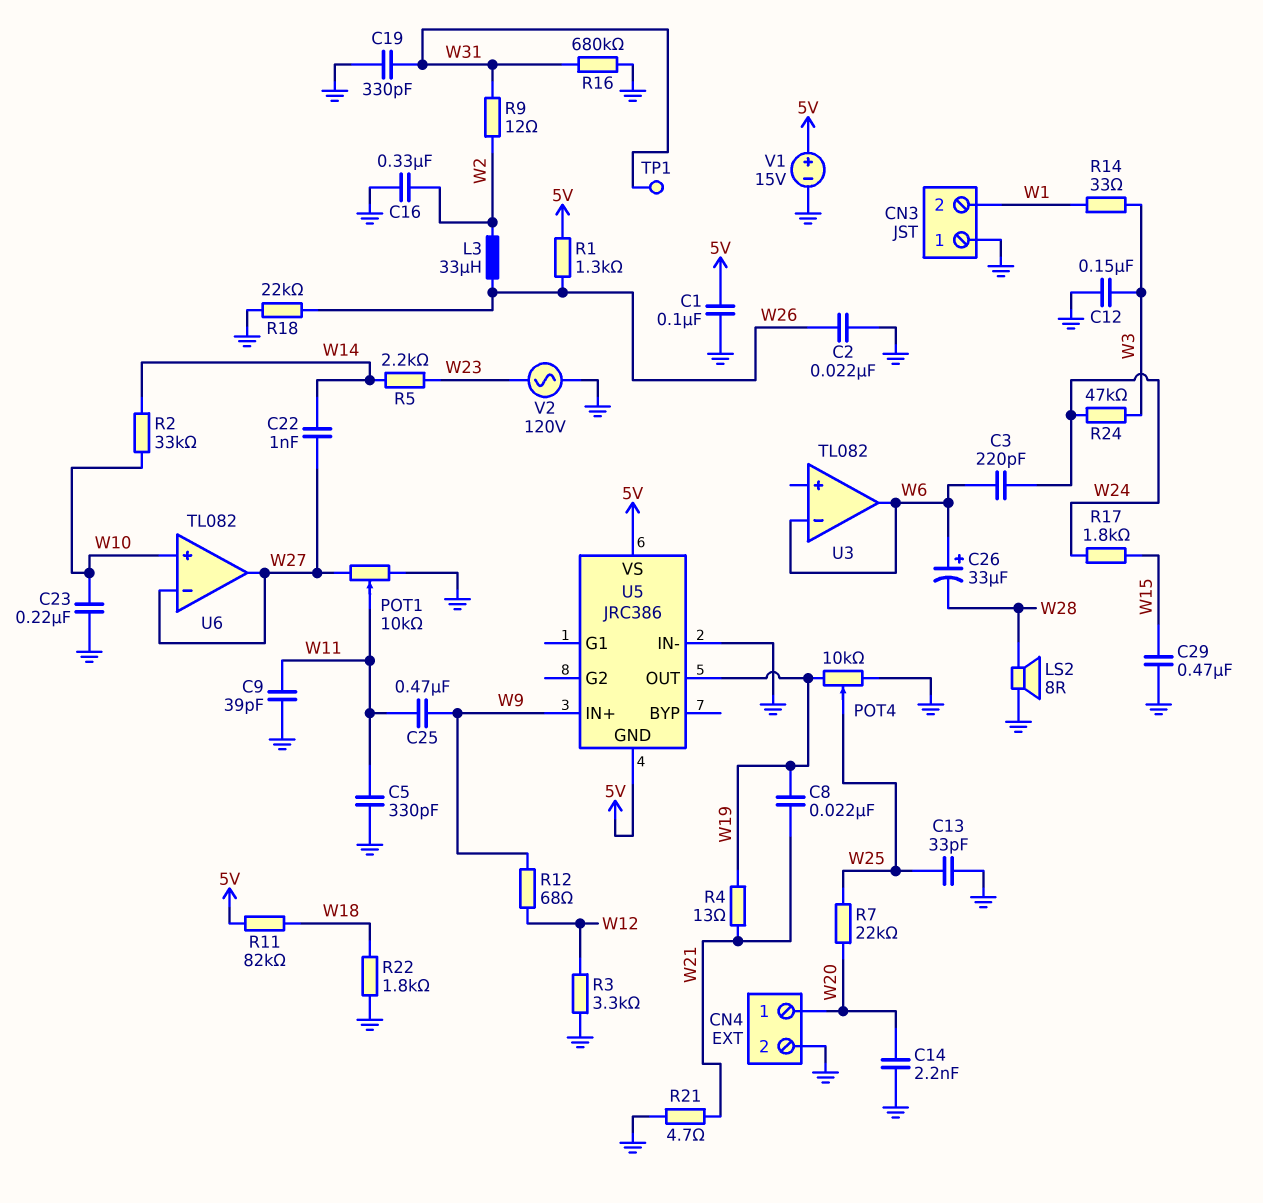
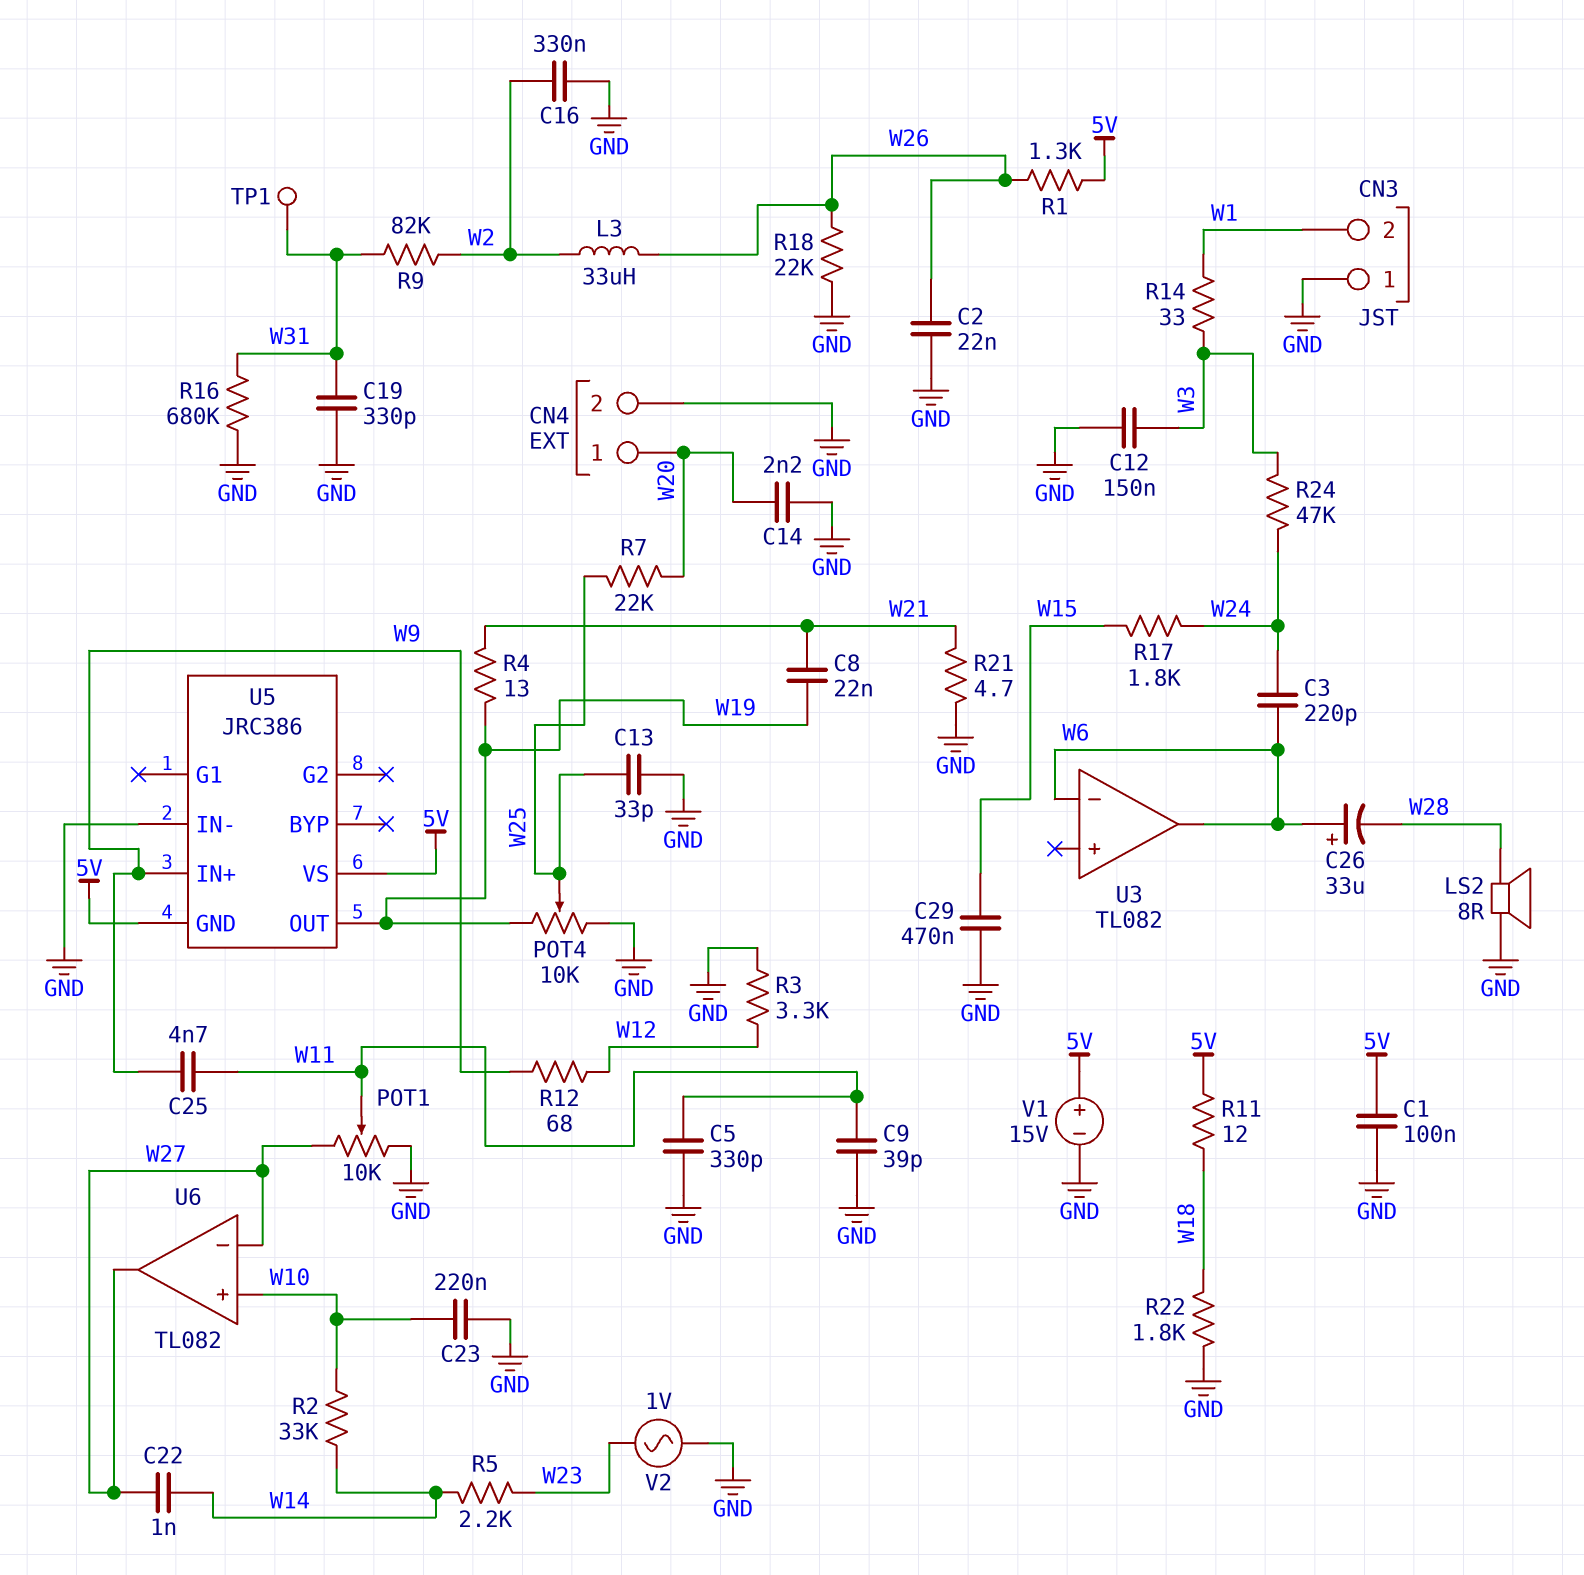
C25: 470nF (W9, W11) -> 4.7nF (W9, W11)
R9: 12 (W2, W31) -> 82k (W2, W31)
R11: 82k (5V, W18) -> 12 (5V, W18)
V2: AC 120V (GND, W23) -> AC 1V (GND, W23)

